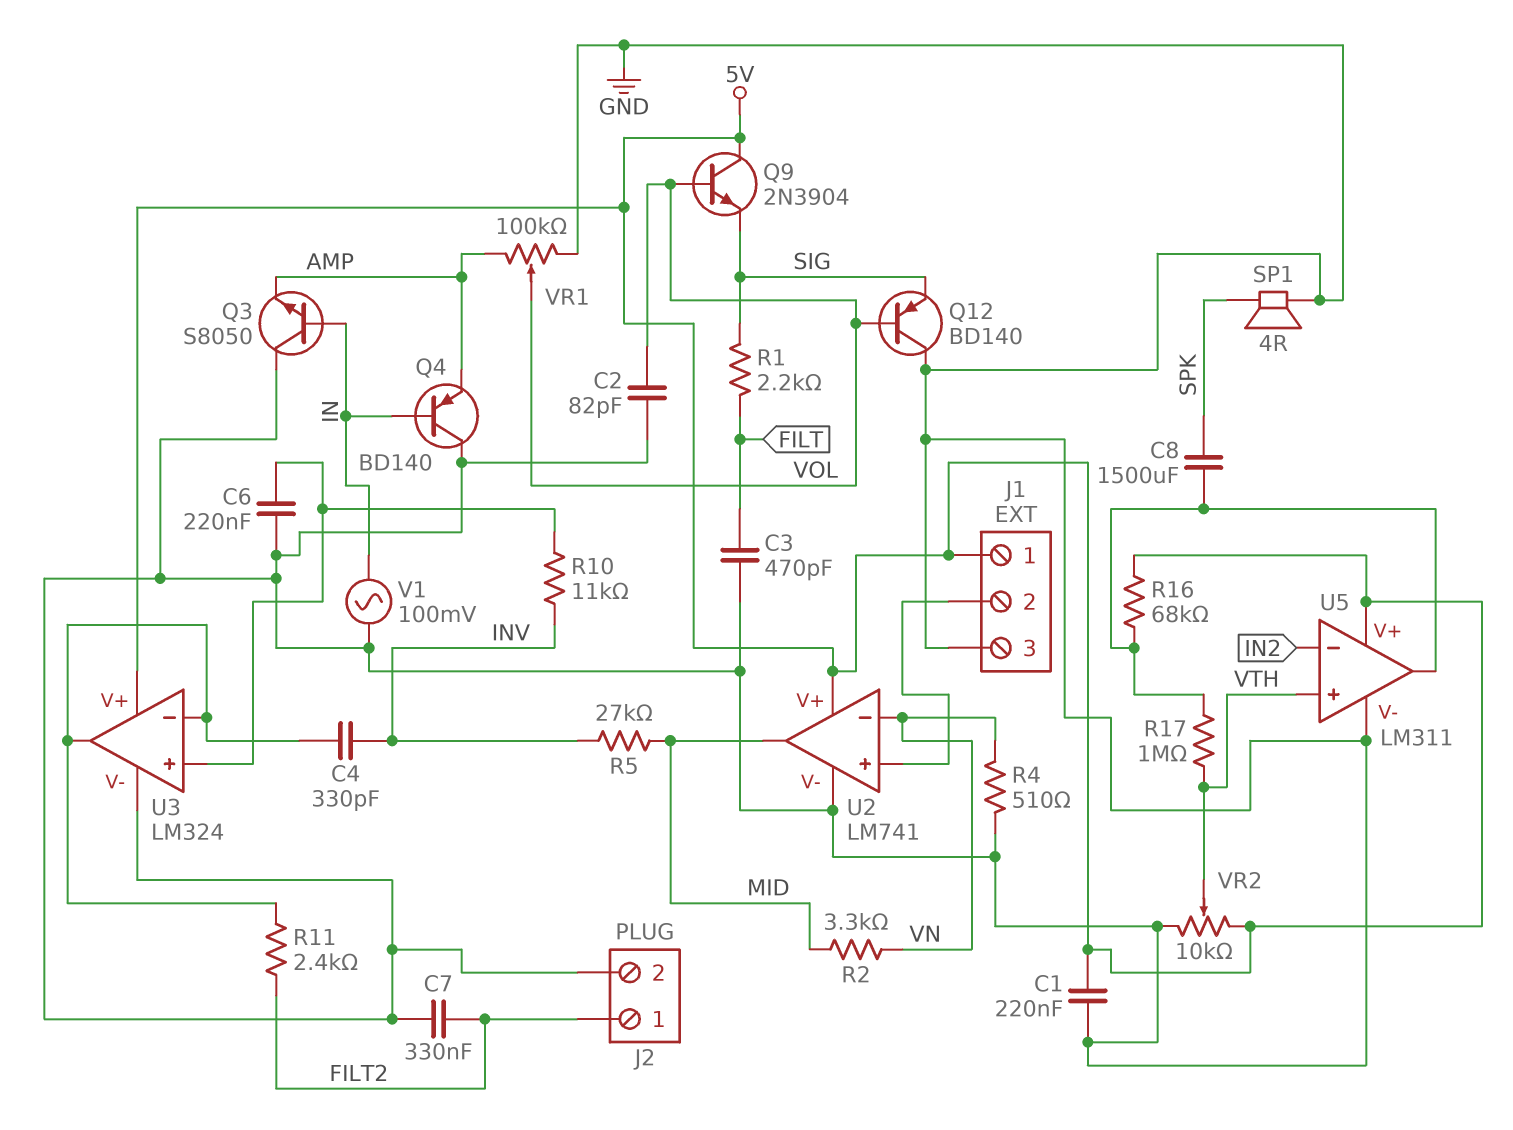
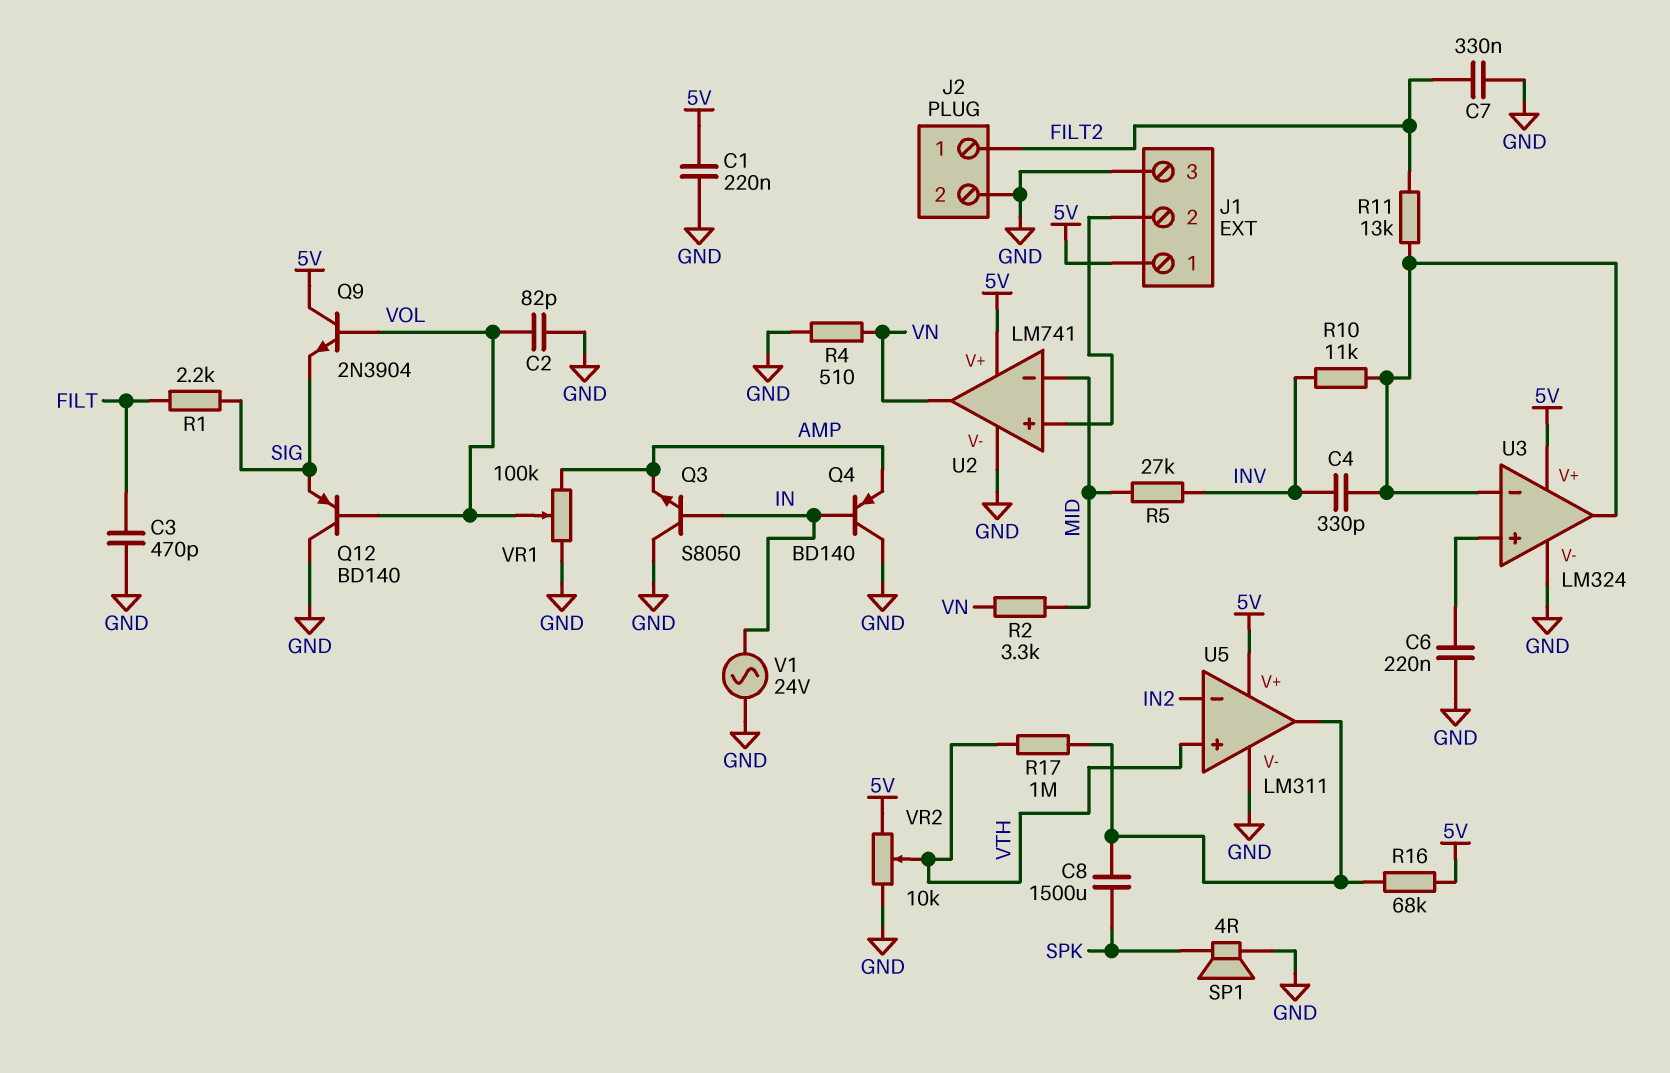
R10: 11k (INV, U3/in+) -> 11k (INV, U3/in-)
R11: 2.4k (FILT2, U3/in-) -> 13k (FILT2, U3/in-)
U2 pin in-: VN -> MID
U2 pin out: MID -> VN
V1: AC 100mV (GND, IN) -> AC 24V (GND, IN)

